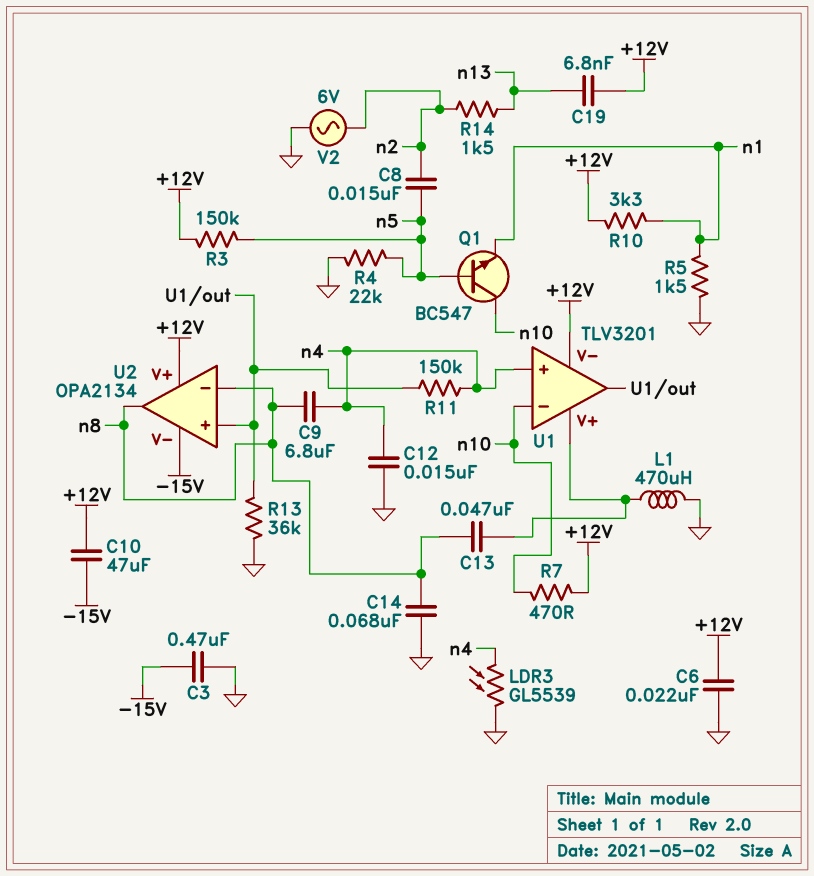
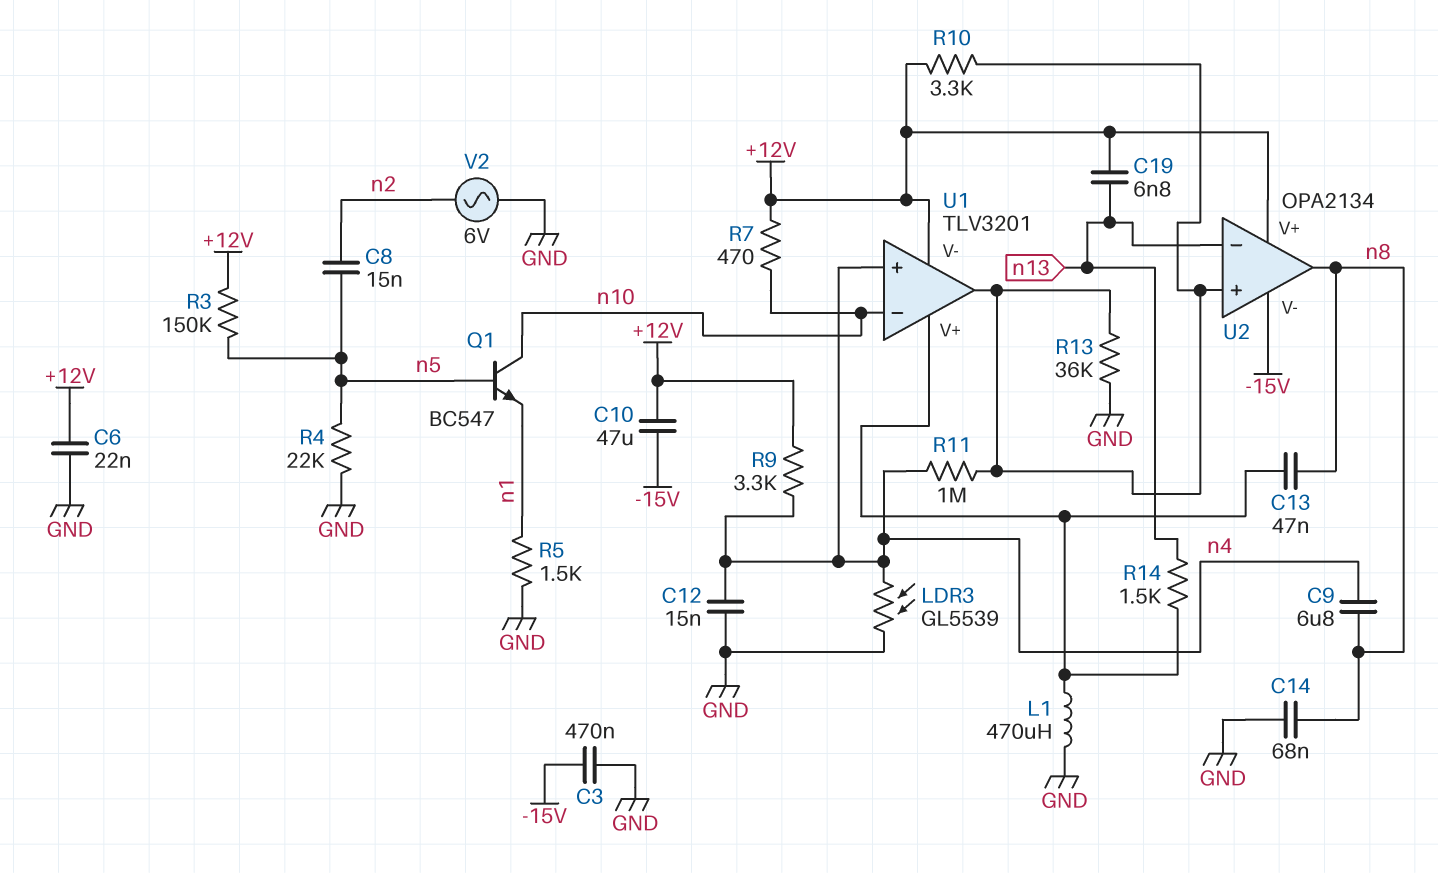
R9: none -> 3.3k (+12V, n4)
R10: 3.3k (+12V, n1) -> 3.3k (+12V, U1/out)
R11: 150k (U1/out, n4) -> 1M (U1/out, n4)
R14: 1.5k (n2, n13) -> 1.5k (U1/V+, n13)
U2 pin in-: n8 -> n13

